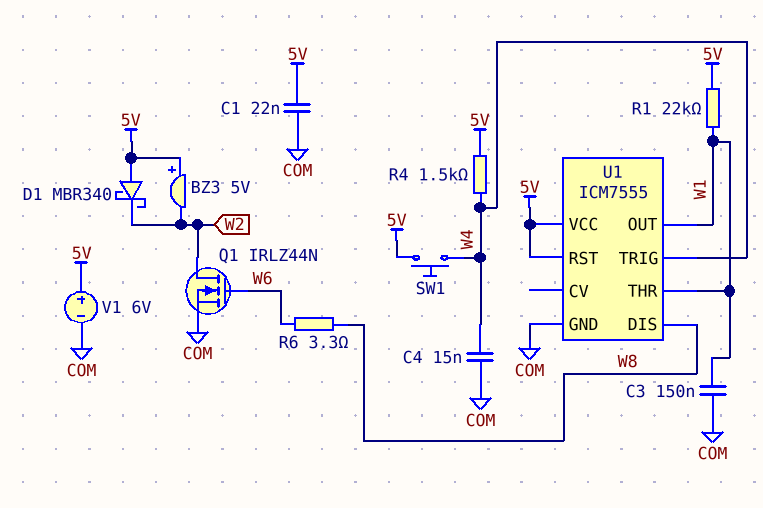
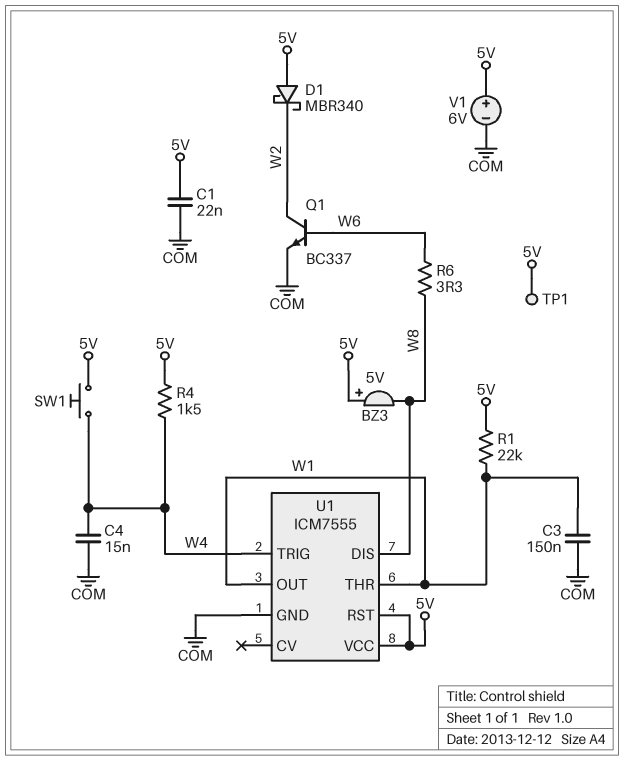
BZ3: buzzer 5V (plus 5V, minus W2) -> buzzer 5V (plus 5V, minus W8)
Q1: NMOS IRLZ44N (G W6, D W2, S COM) -> NPN BC337 (B W6, C W2, E COM)
TP1: none -> test point (5V)

